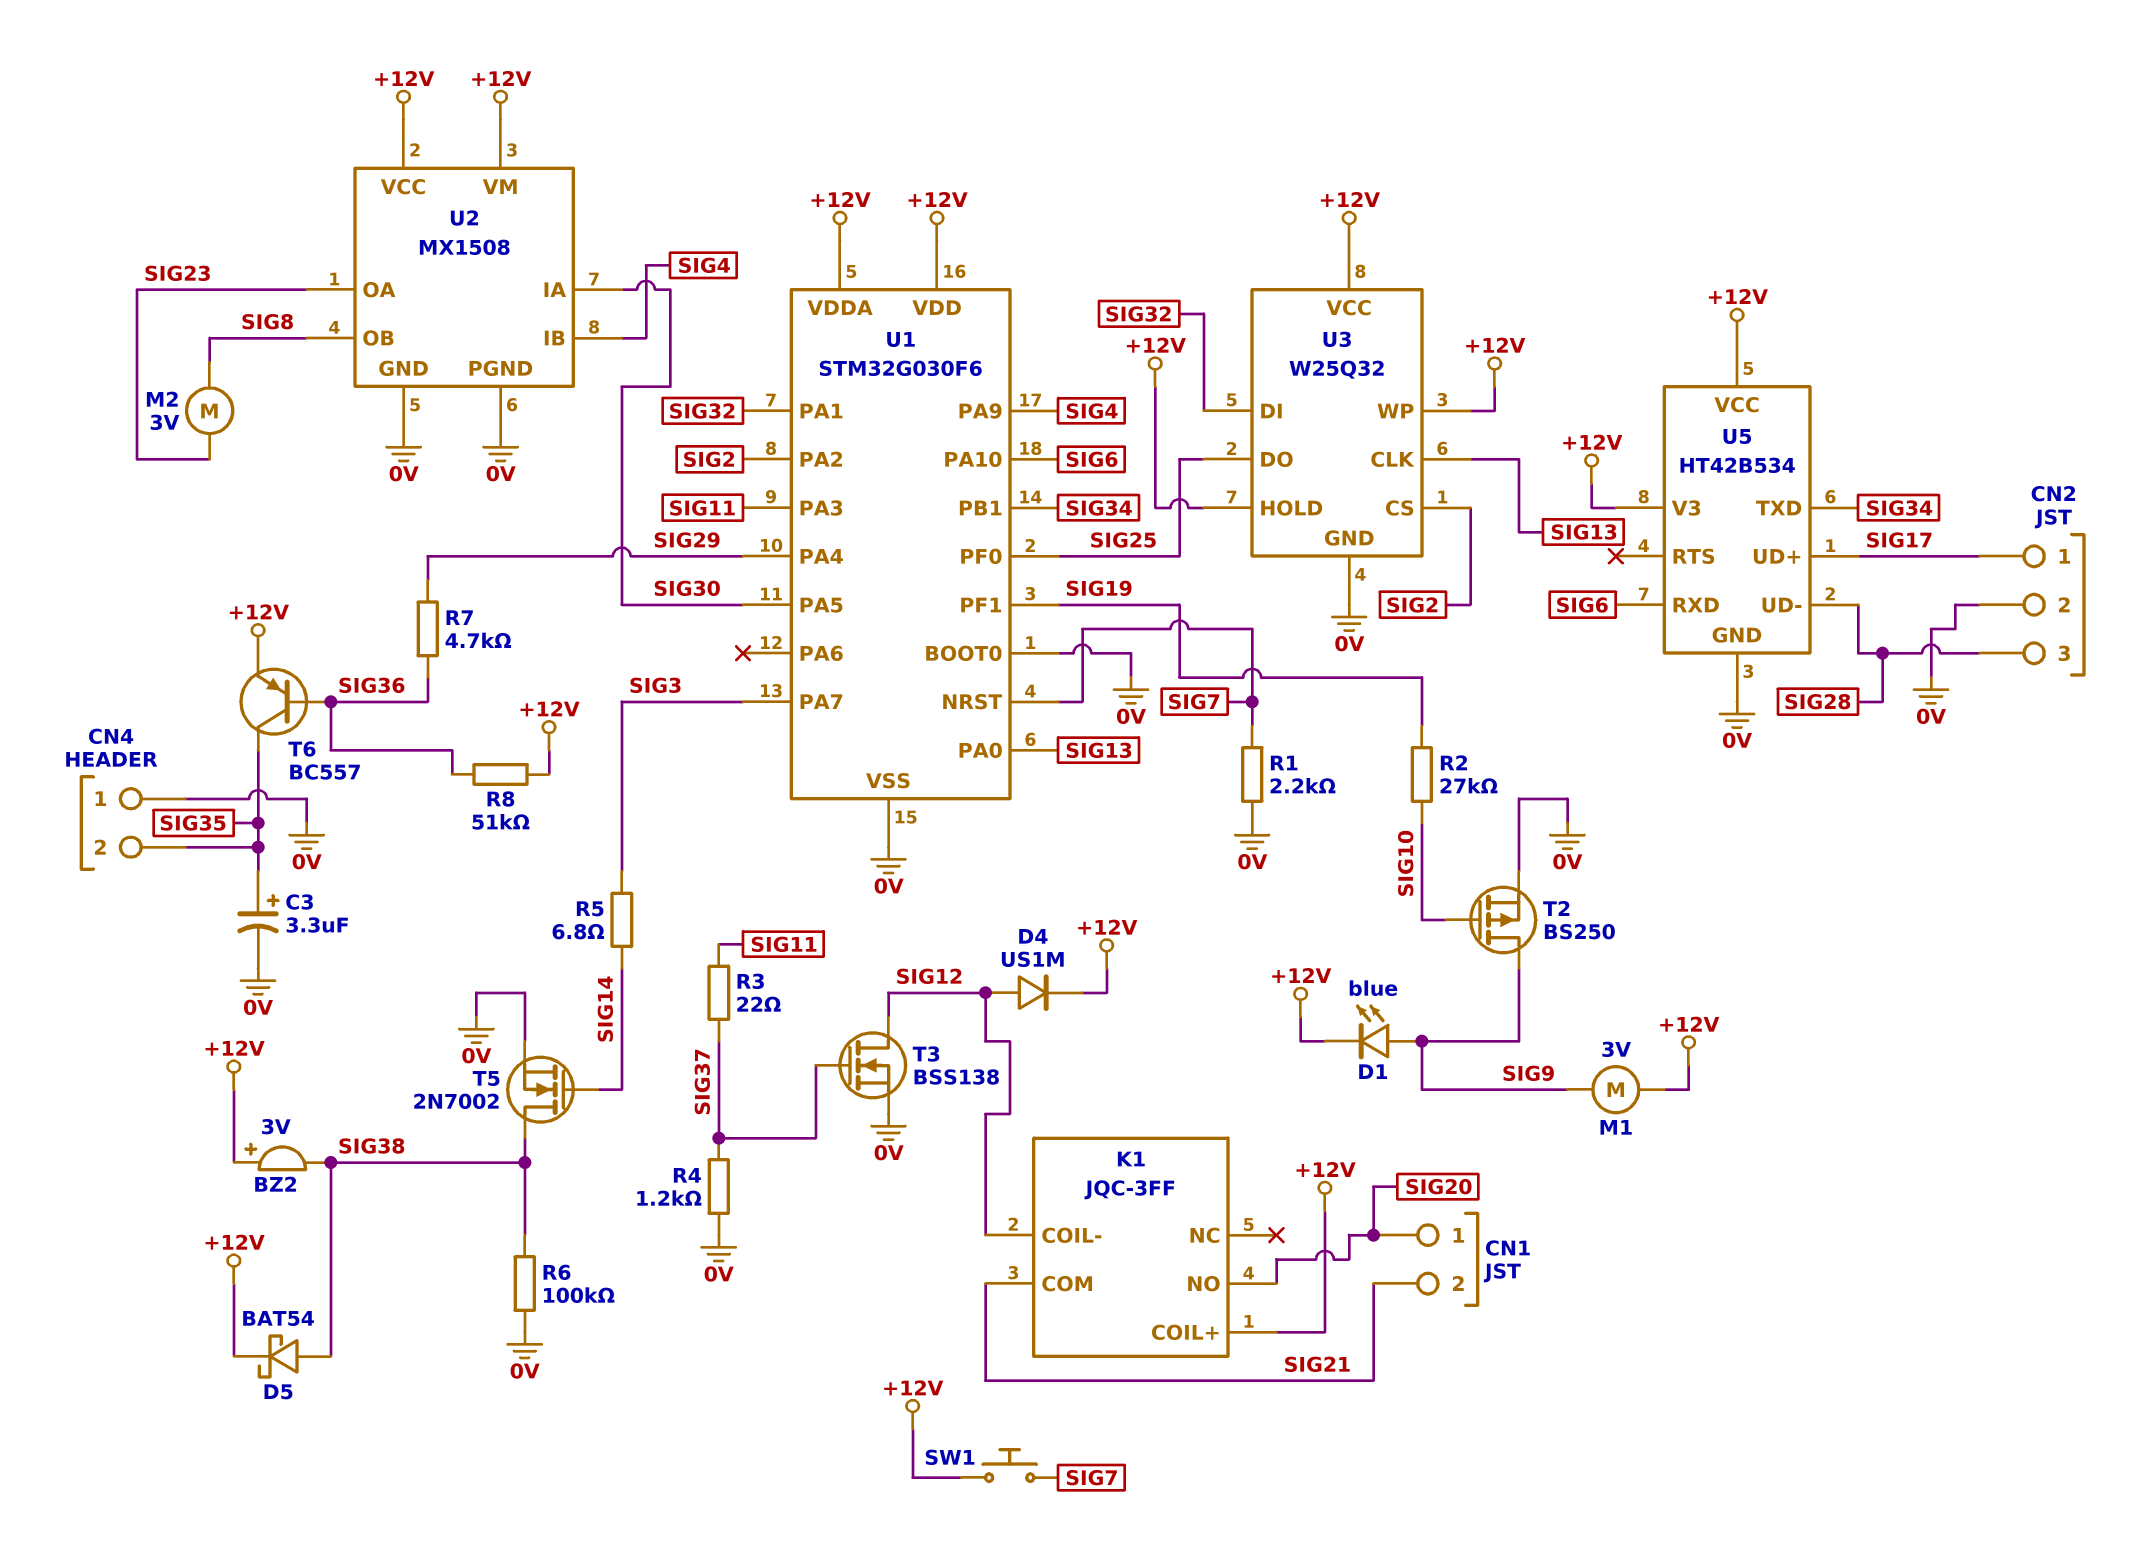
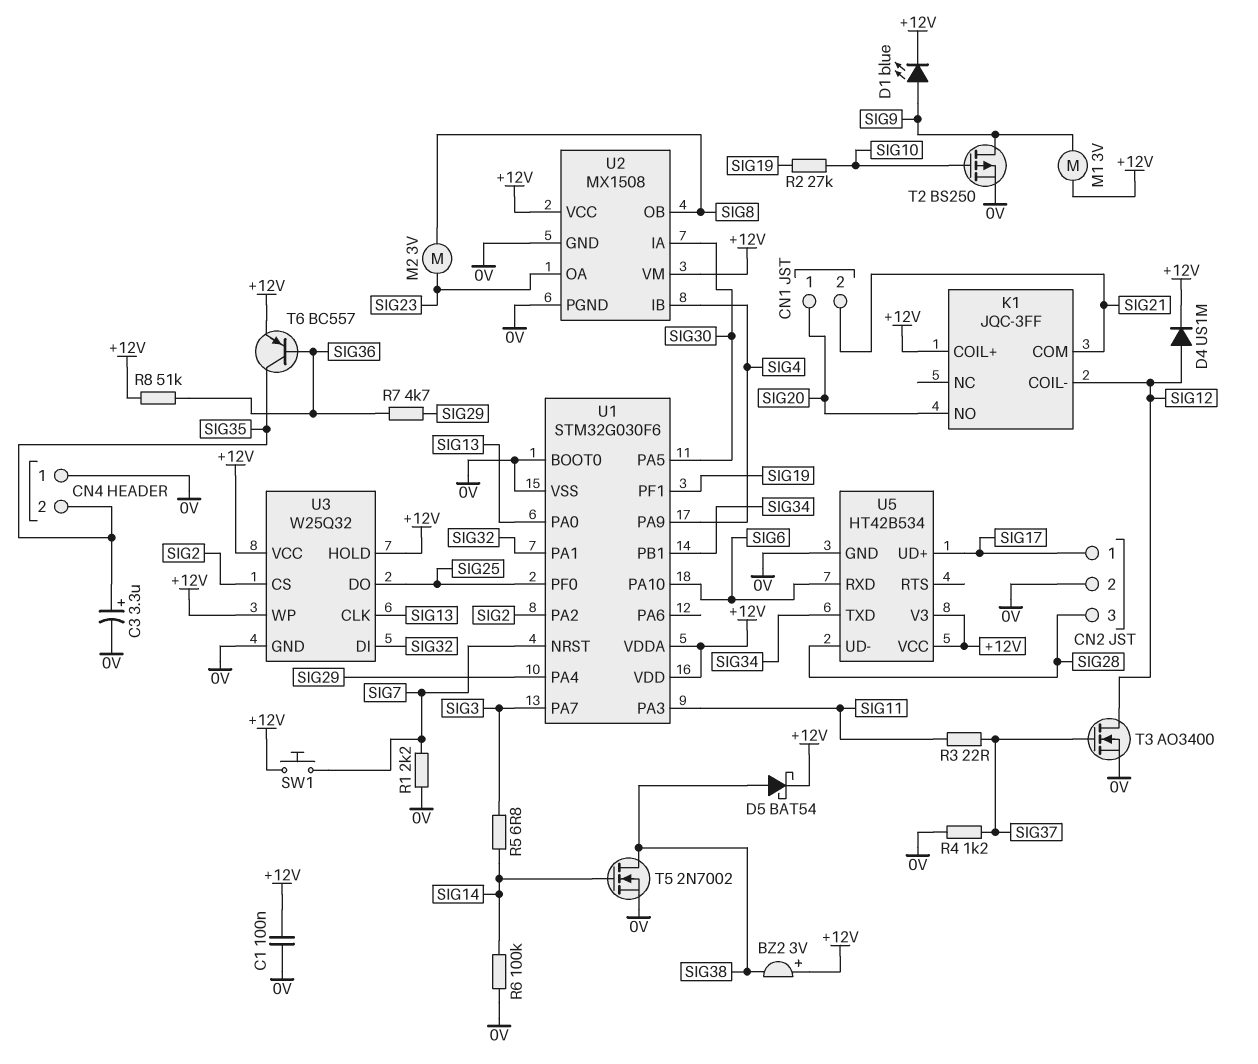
C1: none -> 100nF (+12V, 0V)
R6: 100k (0V, SIG38) -> 100k (0V, SIG14)
T3: NMOS BSS138 (G SIG37, D SIG12, S 0V) -> NMOS AO3400 (G SIG37, D SIG12, S 0V)

